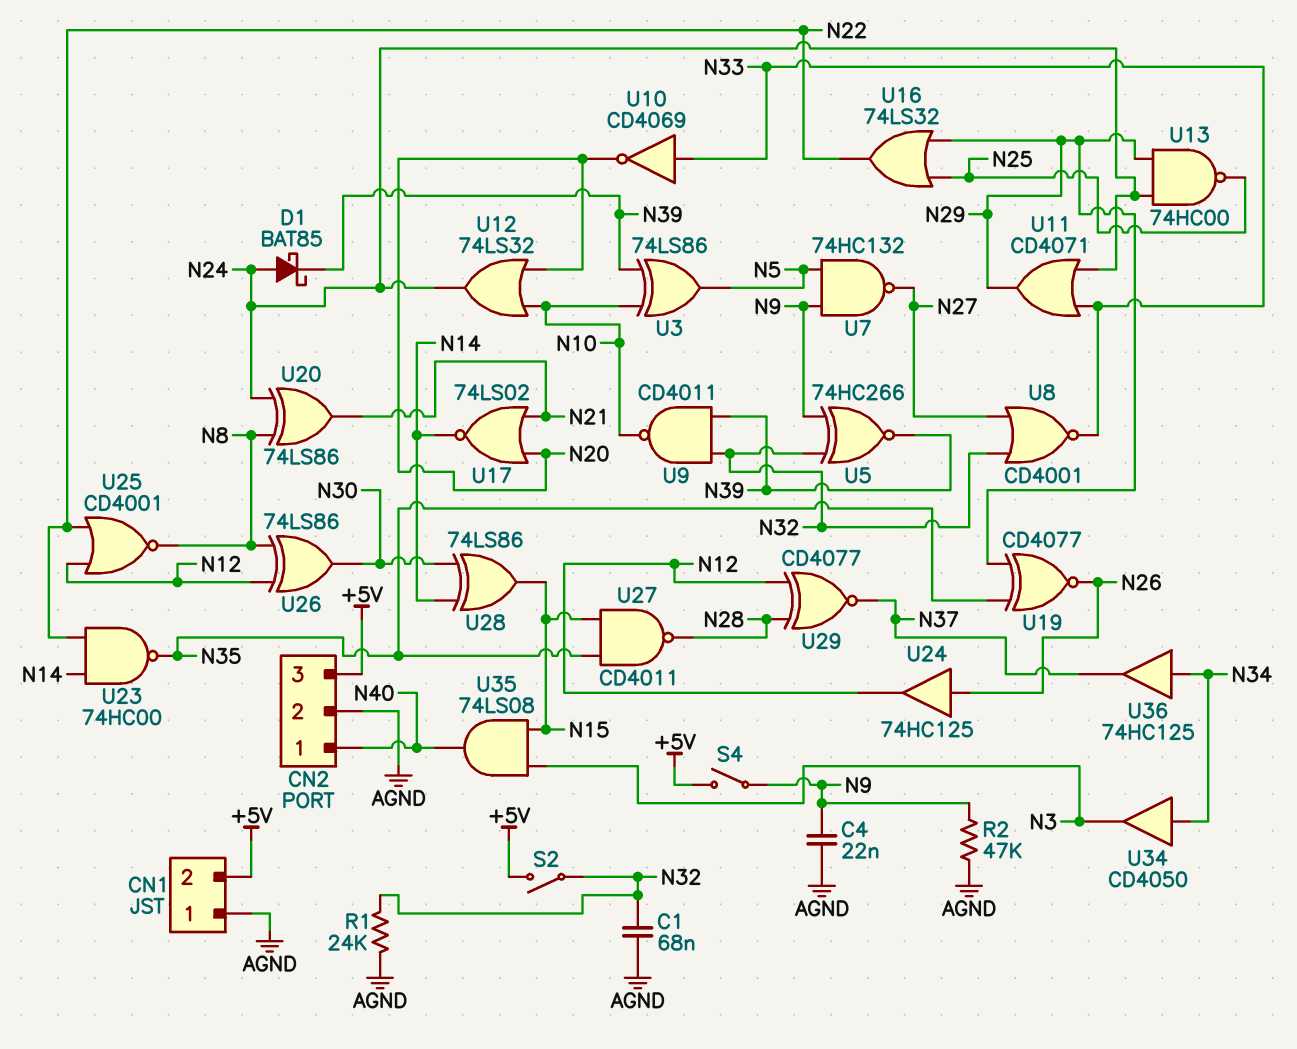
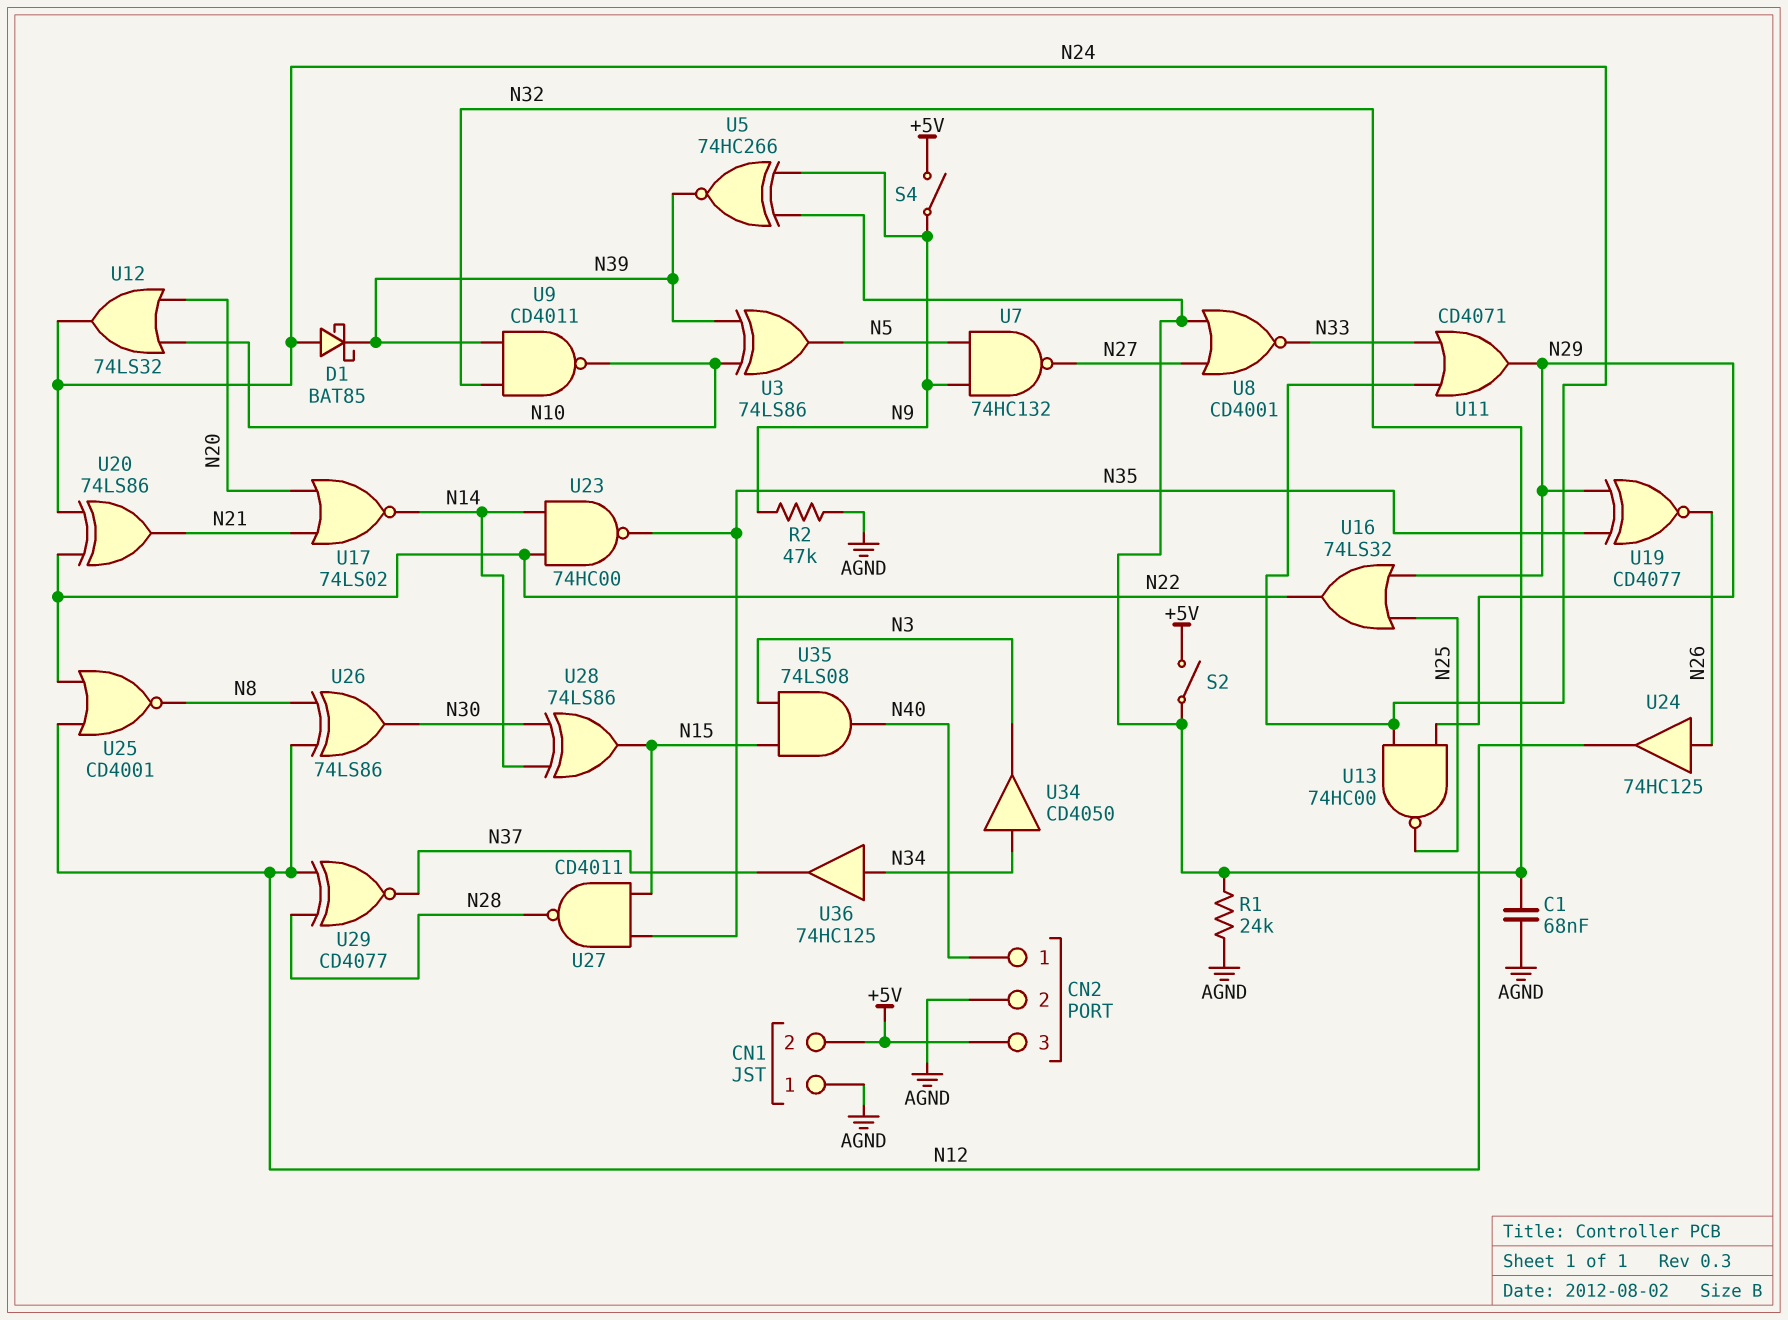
C4: 22nF (AGND, N9) -> none
U10: NOT CD4069 (in N33, out N20) -> none
U20: XOR 74LS86 (in N8, in N24, out N21) -> XOR 74LS86 (in N22, in N24, out N21)

